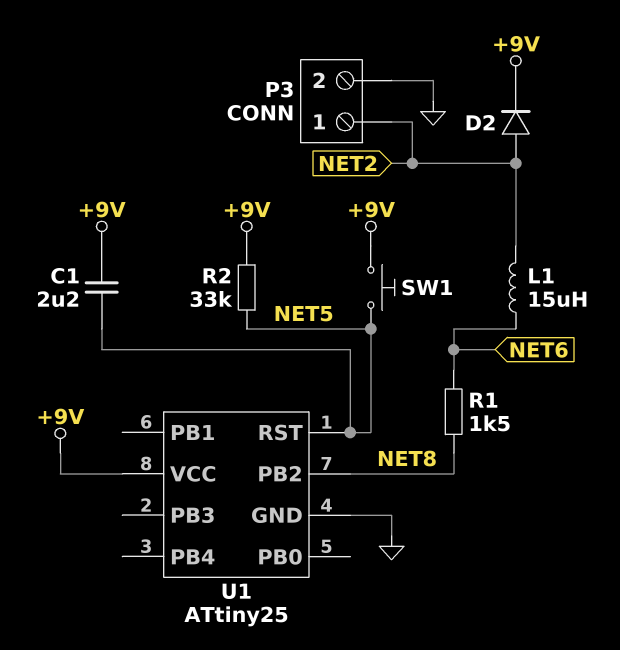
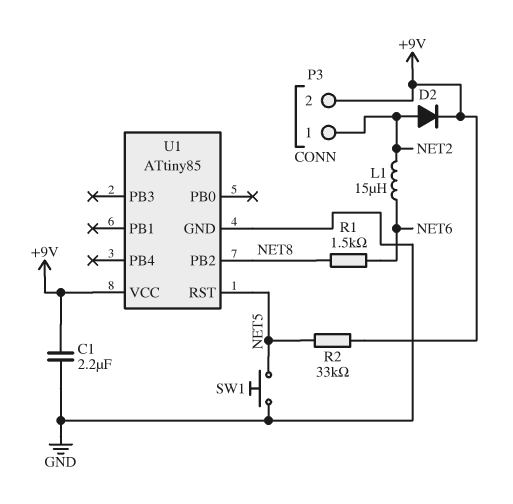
C1: 2.2uF (+9V, NET5) -> 2.2uF (+9V, GND)
P3 pin 2: GND -> +9V
SW1: button (+9V, NET5) -> button (GND, NET5)
U1: ATtiny25 -> ATtiny85

